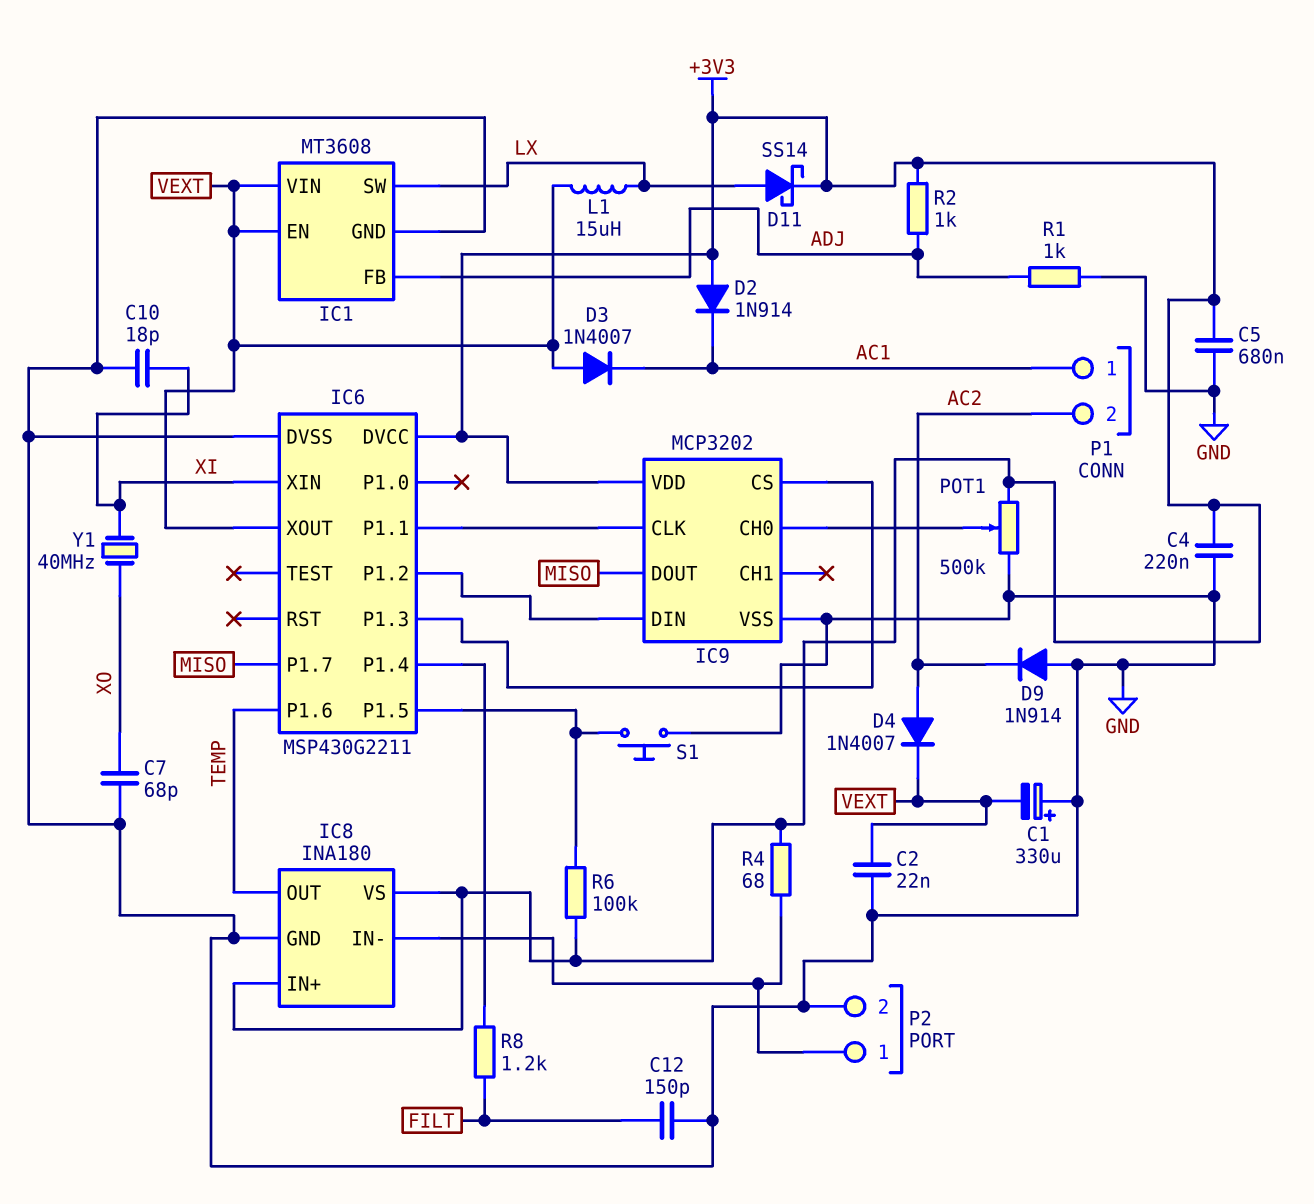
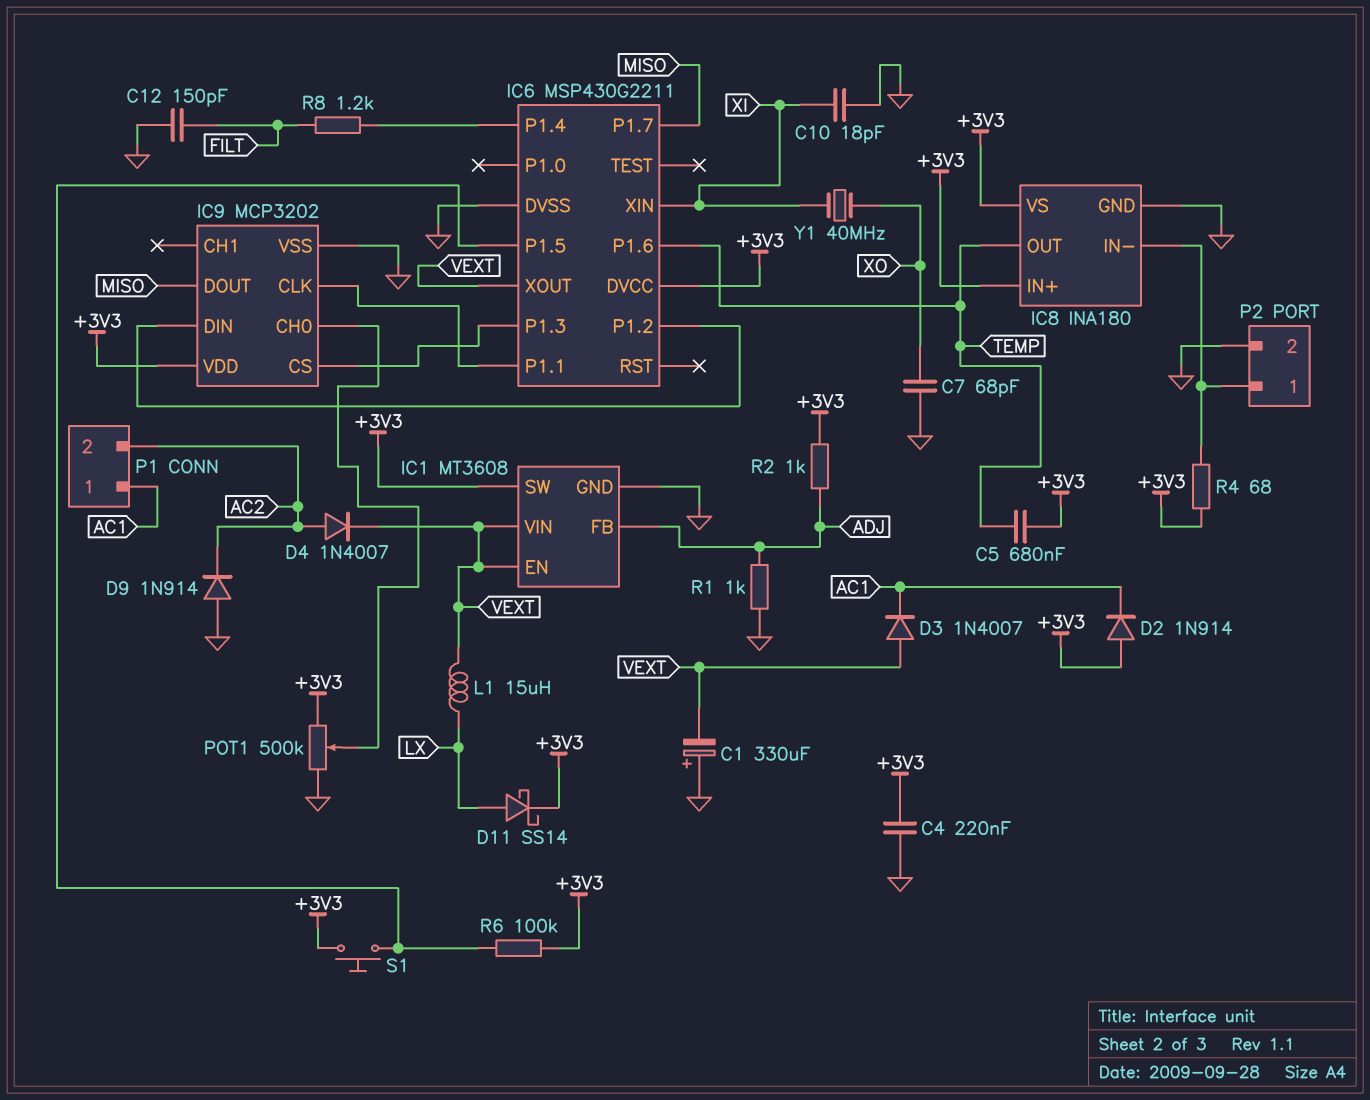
C2: 22nF (GND, VEXT) -> none
C5: 680nF (+3V3, GND) -> 680nF (+3V3, TEMP)
IC1 pin SW: LX -> +3V3
S1: button (GND, IC6/P1.5) -> button (+3V3, IC6/P1.5)

